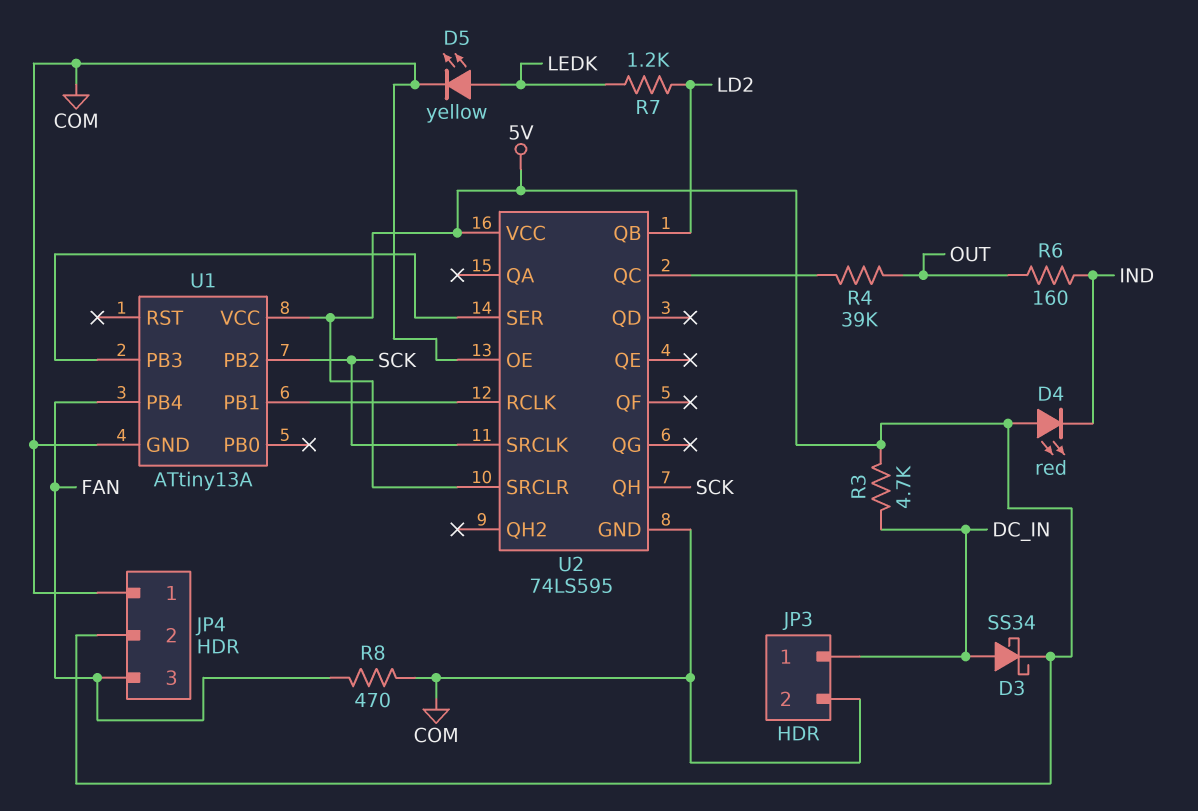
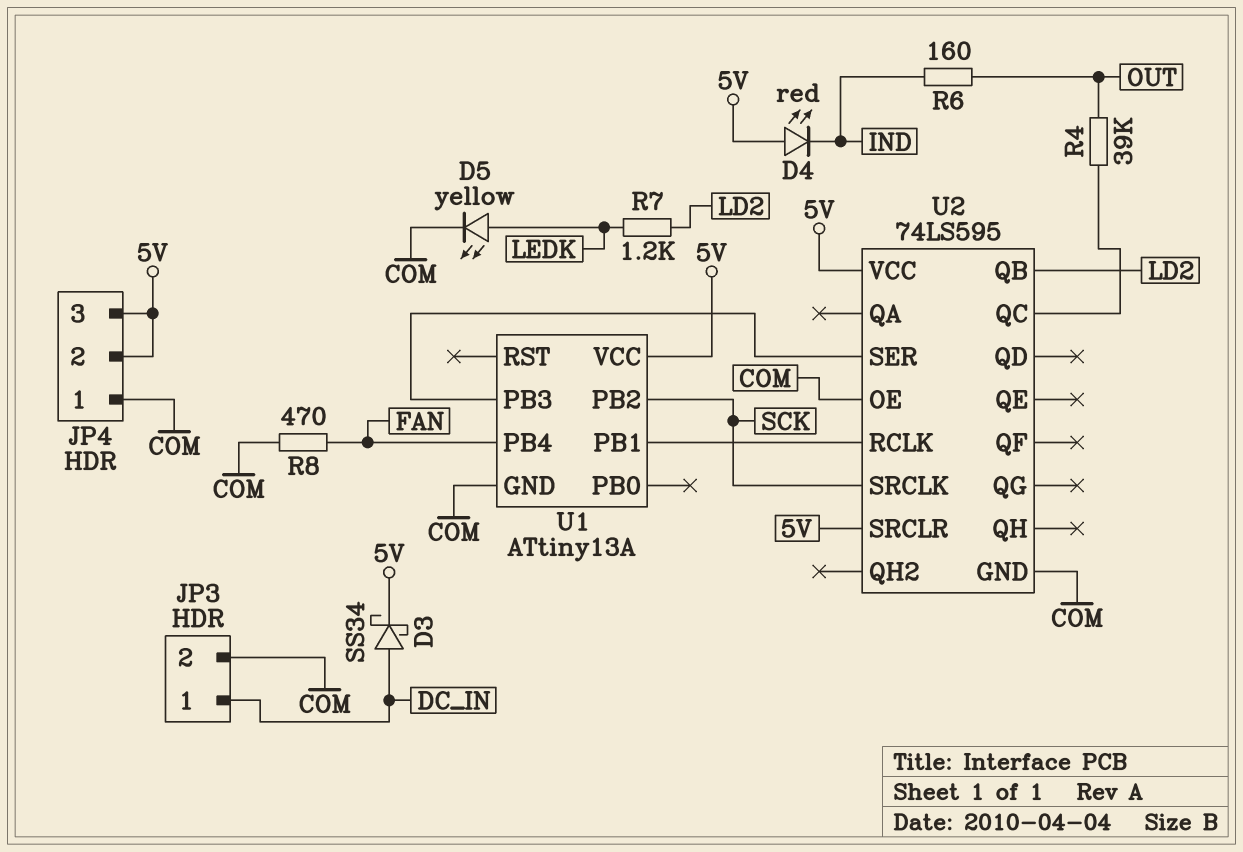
JP4 pin 3: FAN -> 5V
R3: 4.7k (5V, DC_IN) -> none
U2 pin QH: SCK -> none

